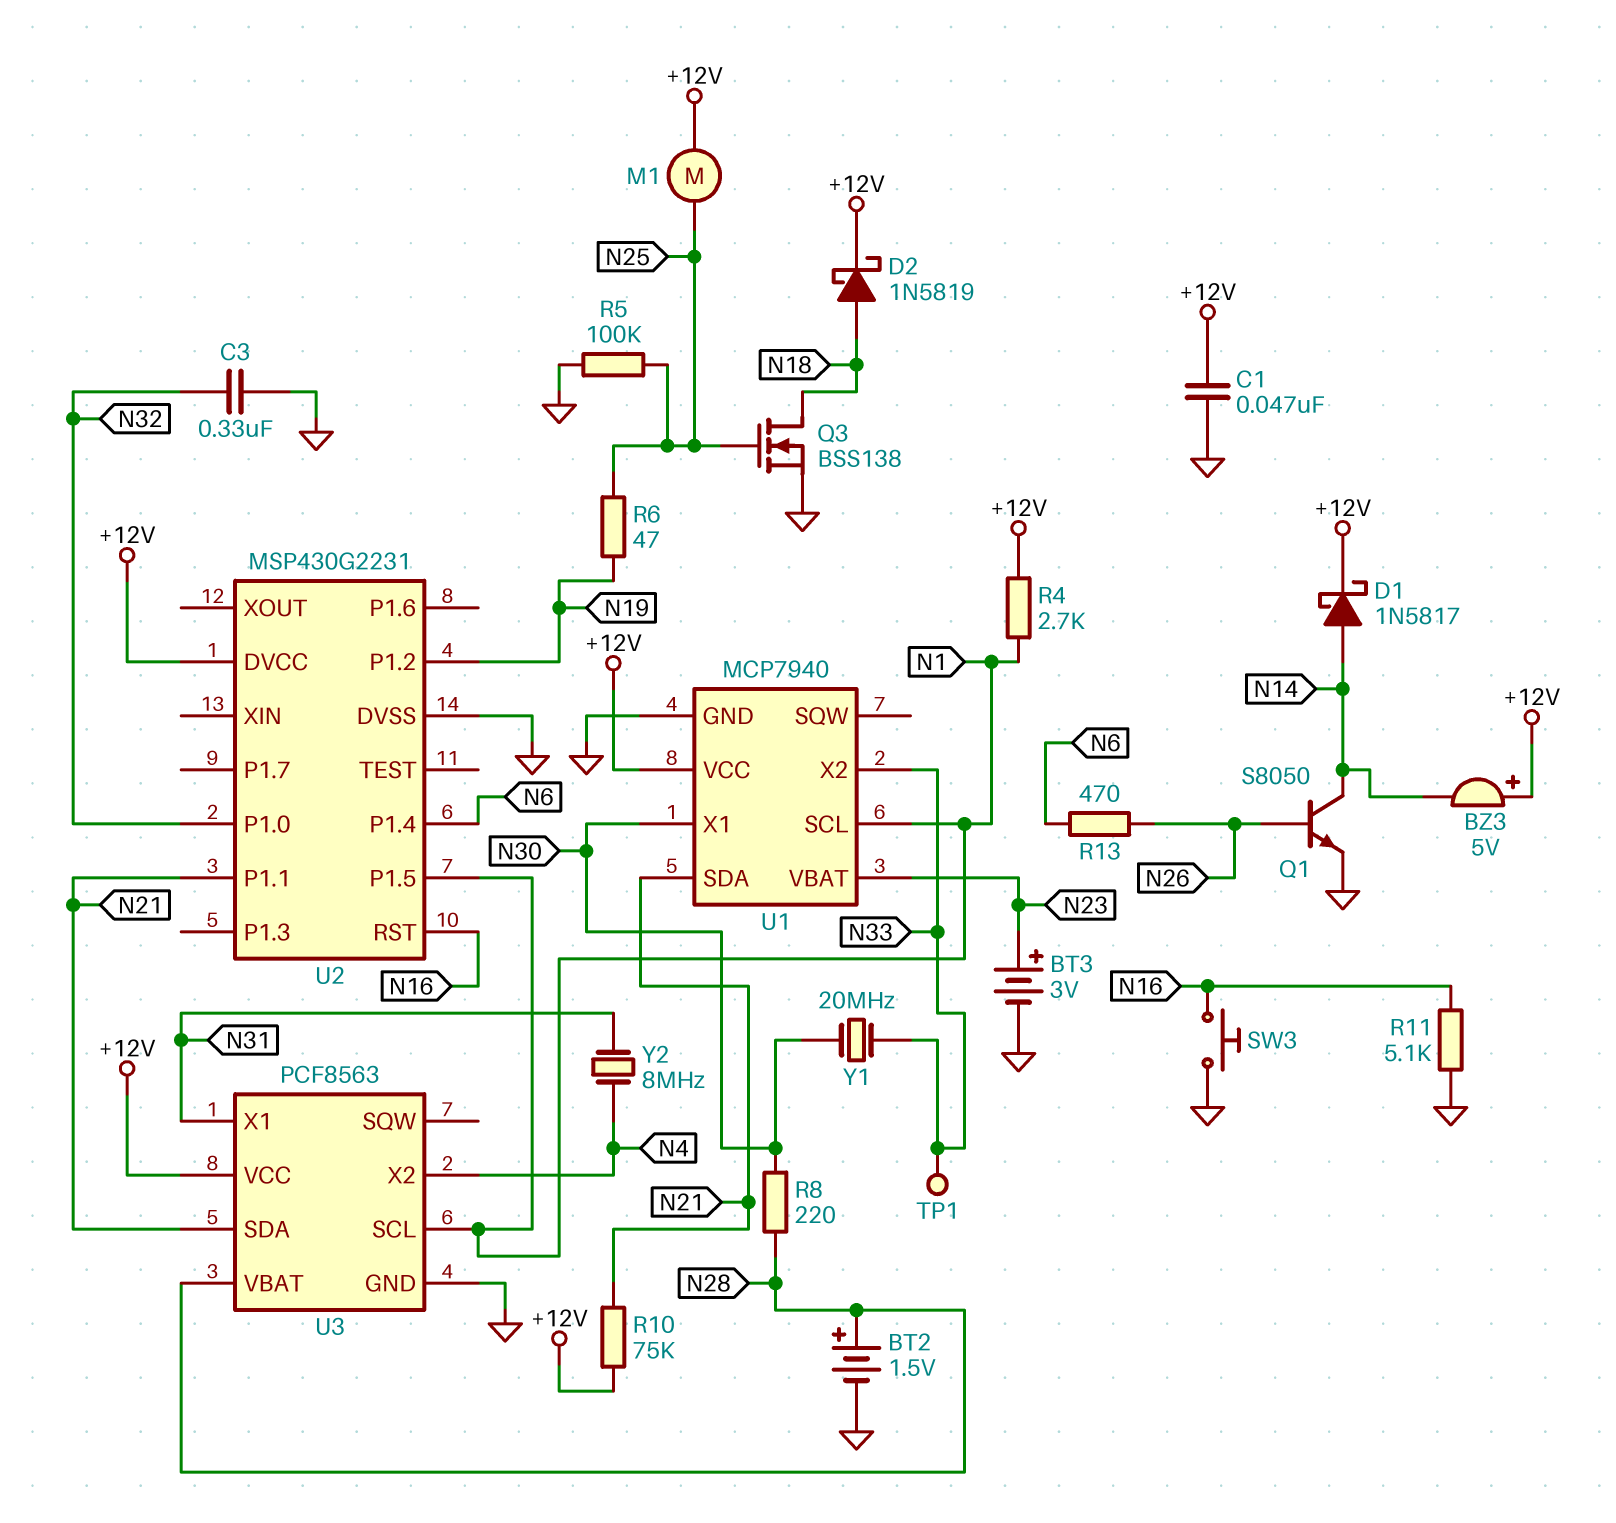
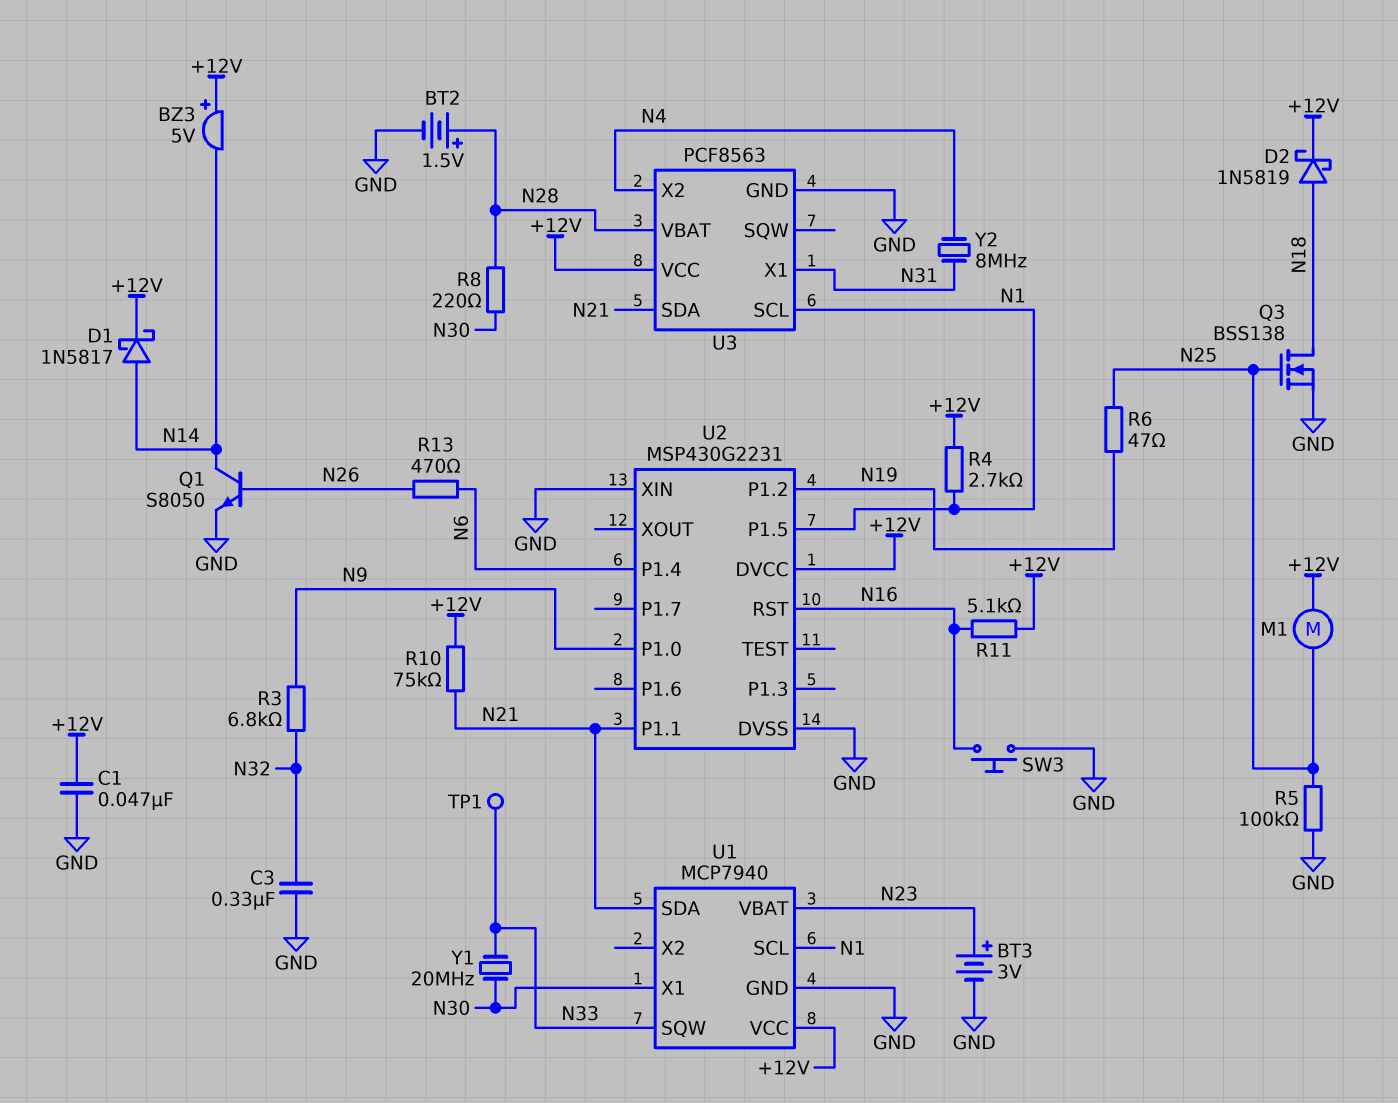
R3: none -> 6.8k (N9, N32)
R11: 5.1k (GND, N16) -> 5.1k (+12V, N16)
U1 pin SQW: none -> N33
U1 pin X2: N33 -> none
U2 pin P1.0: N32 -> N9
U2 pin XIN: none -> GND

